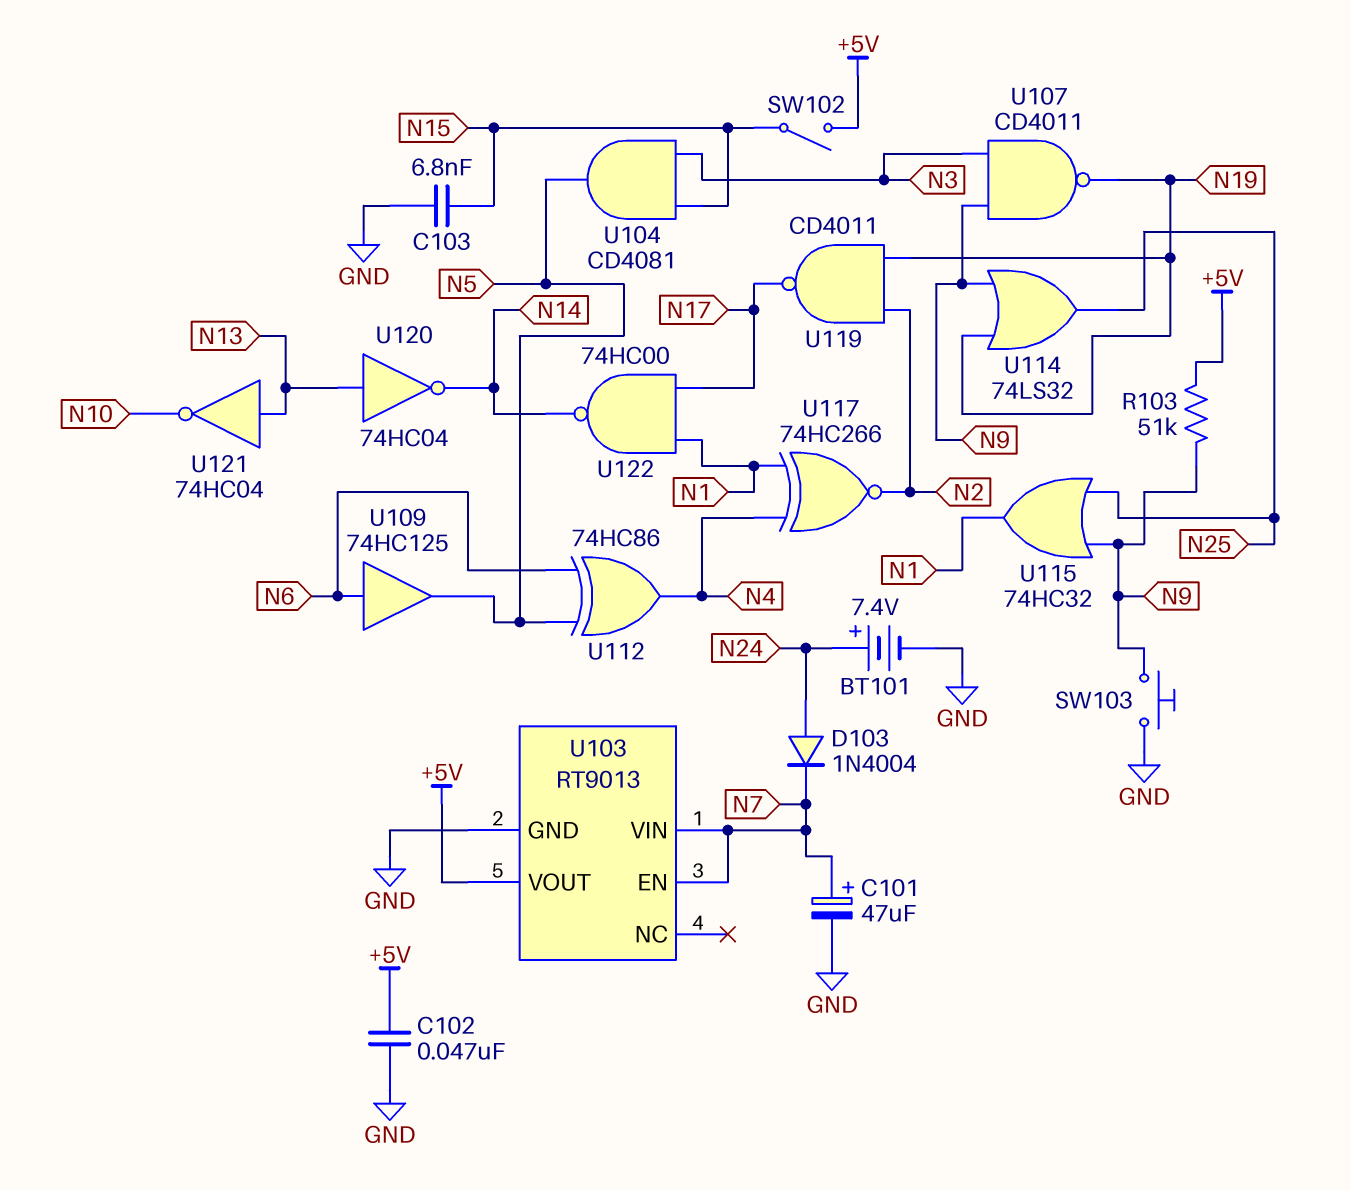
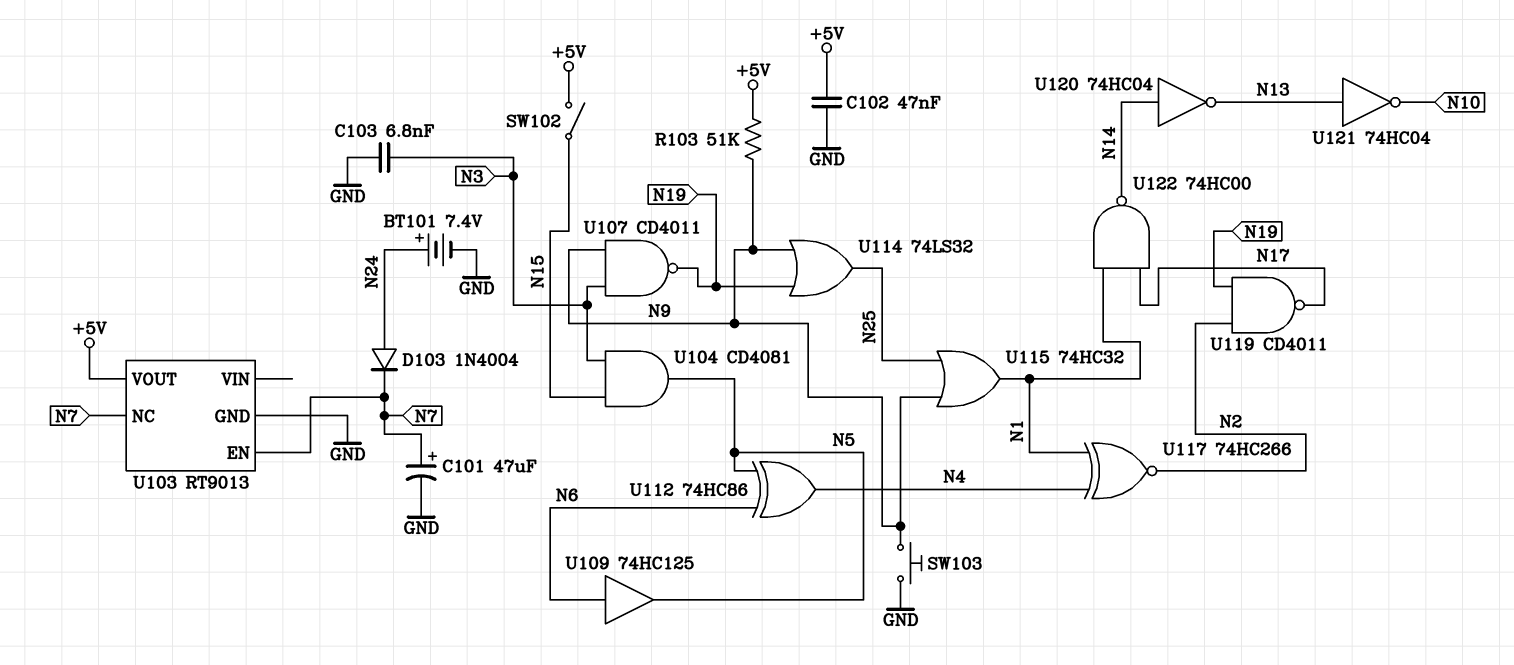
C103: 6.8nF (GND, N15) -> 6.8nF (GND, N3)
U103 pin NC: none -> N7
U103 pin VIN: N7 -> none
U120: NOT 74HC04 (in N13, out N14) -> NOT 74HC04 (in N14, out N13)

